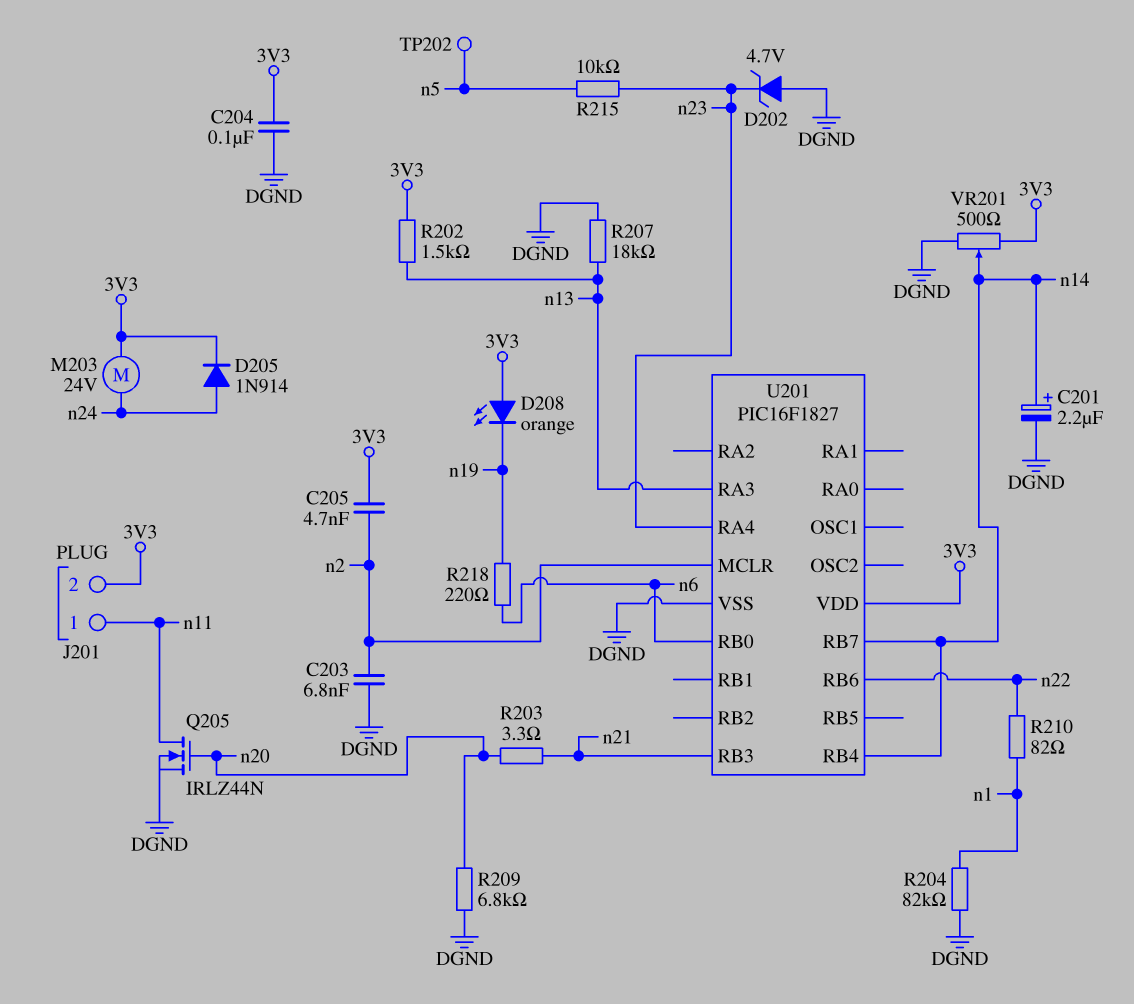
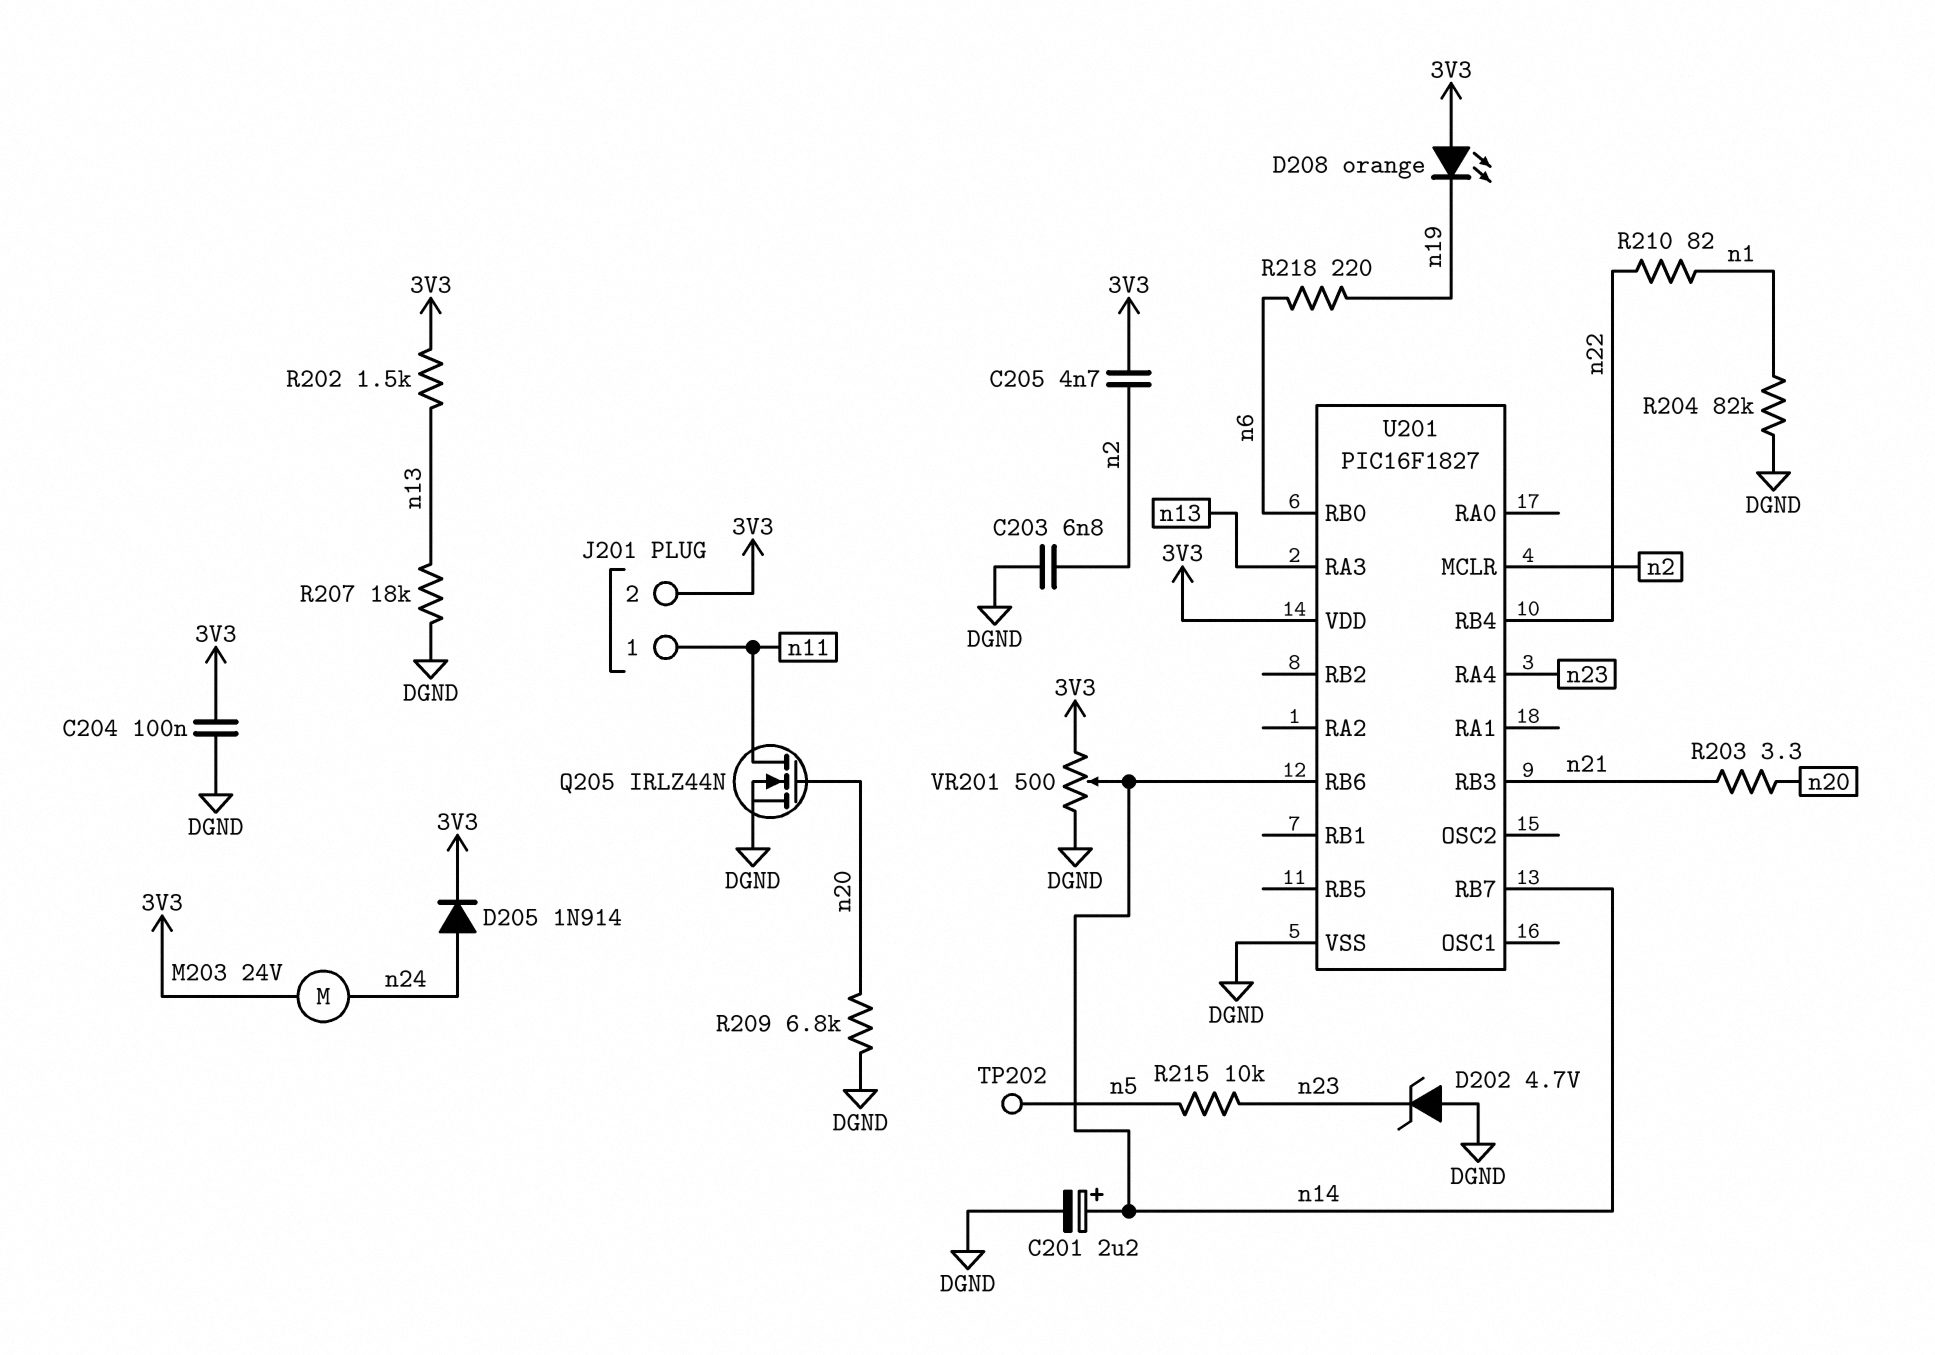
U201 pin RB4: n14 -> n22
U201 pin RB6: n22 -> n14

